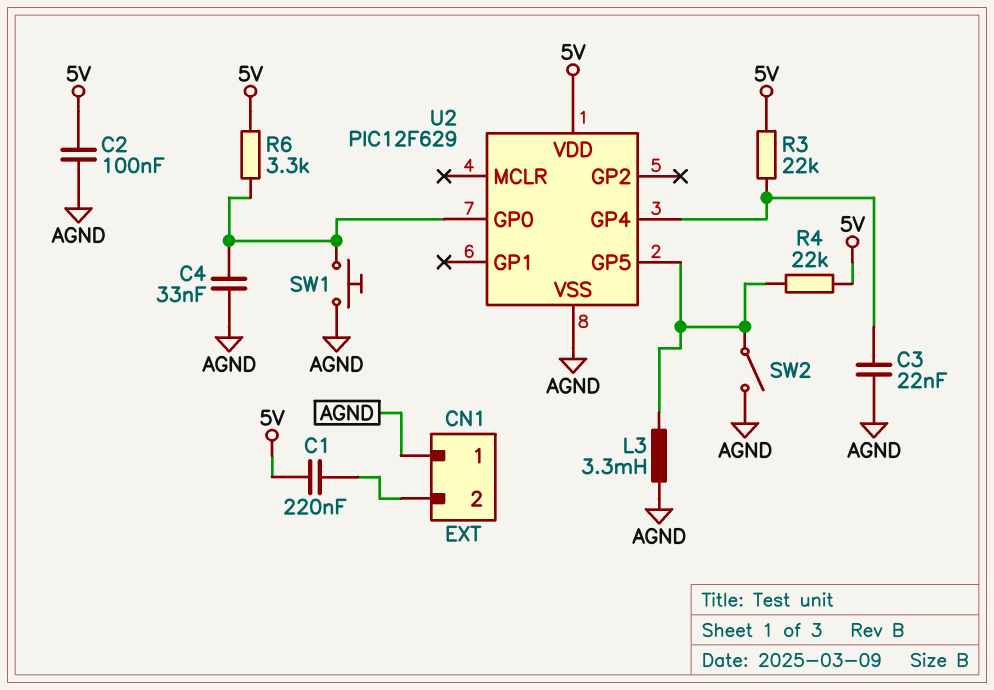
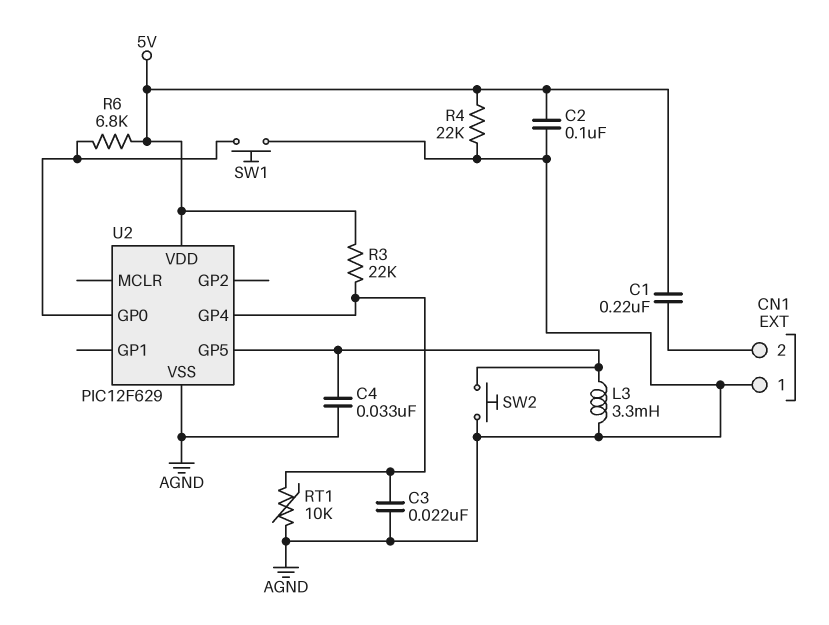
C4: 33nF (AGND, U2/GP0) -> 33nF (AGND, U2/GP5)
R4: 22k (5V, U2/GP5) -> 22k (5V, AGND)
R6: 3.3k (5V, U2/GP0) -> 6.8k (5V, U2/GP0)
RT1: none -> 10k (AGND, U2/GP4)
SW2: switch (AGND, U2/GP5) -> button (AGND, U2/GP5)

